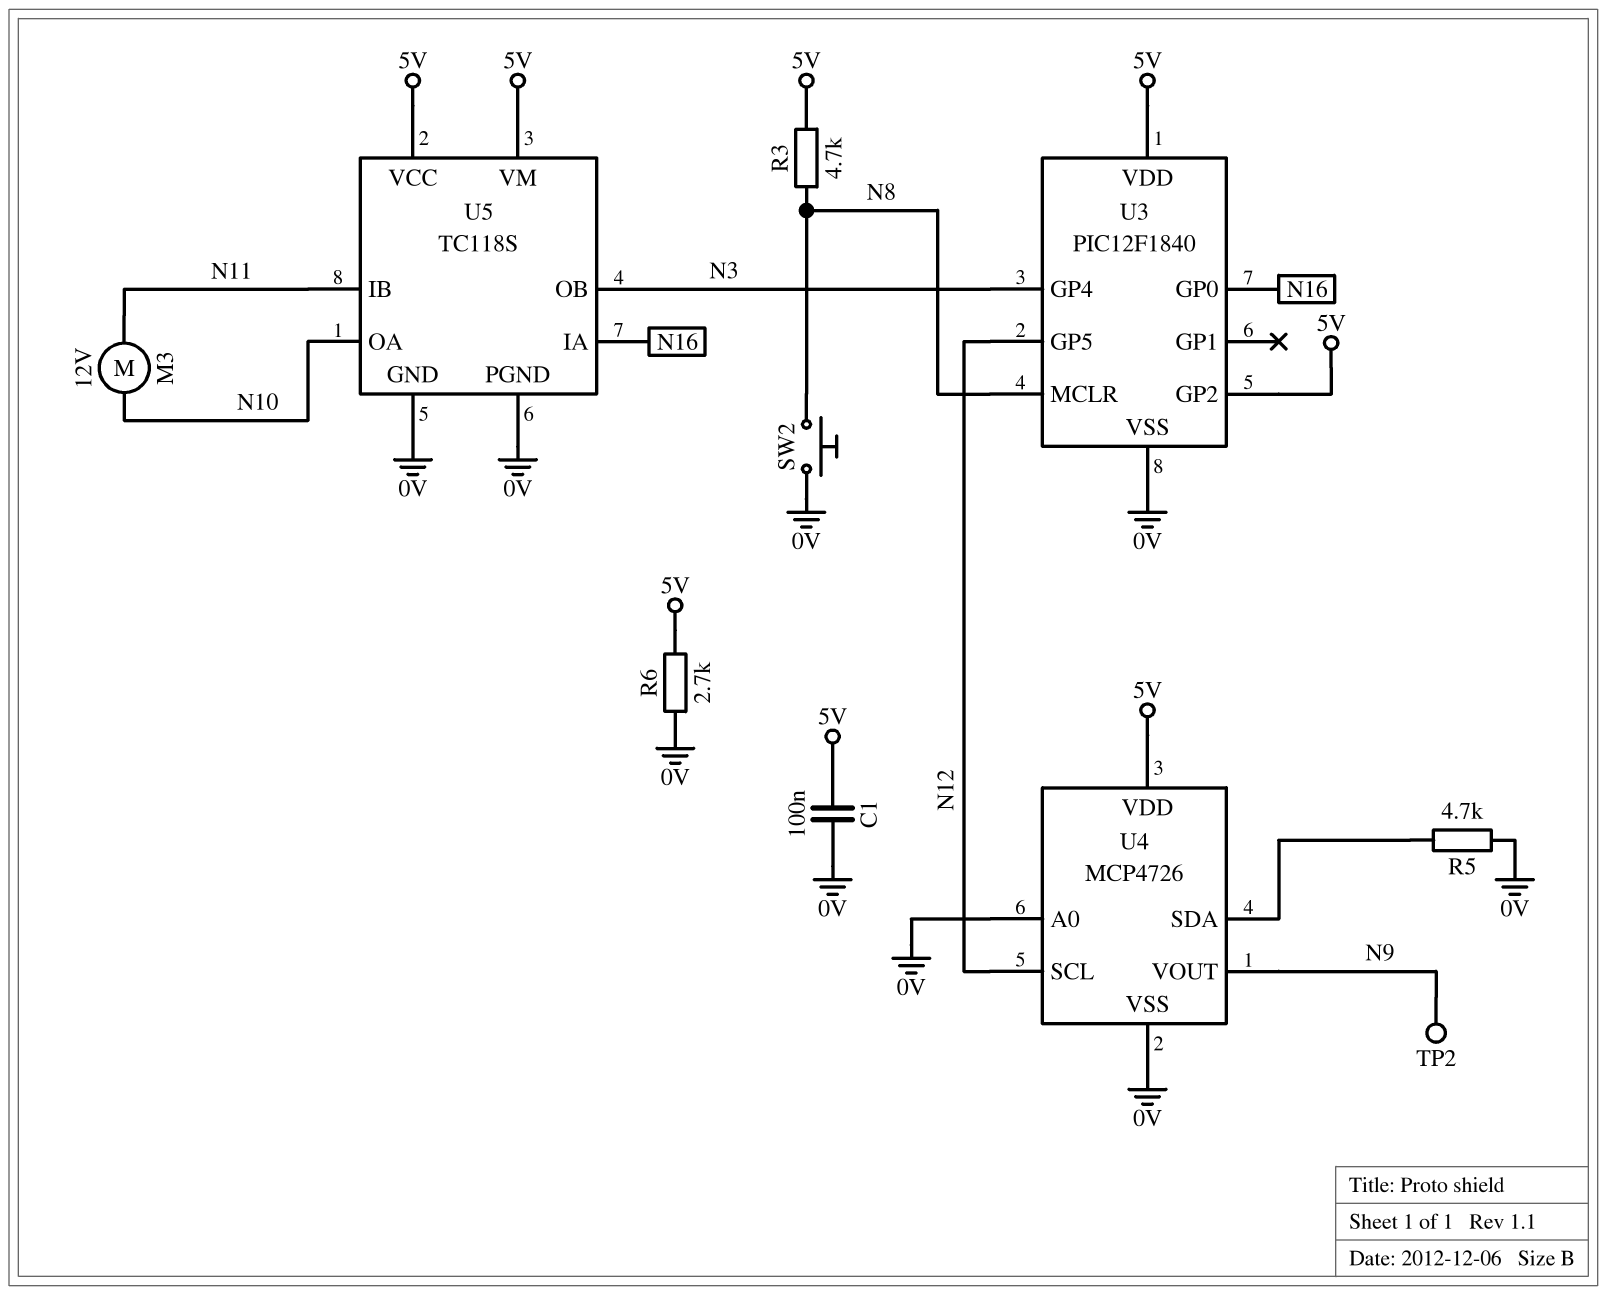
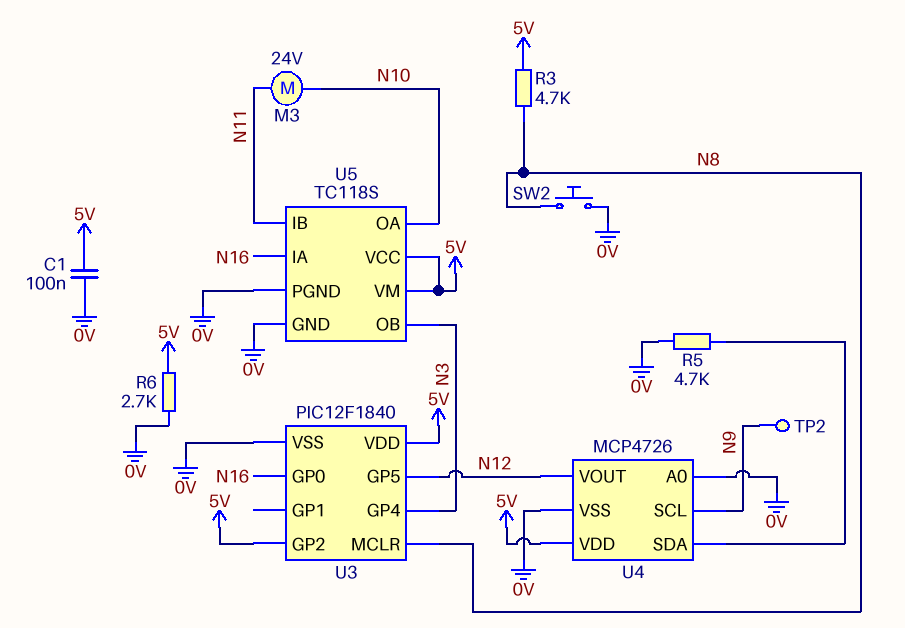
M3: motor 12V (N10, N11) -> motor 24V (N10, N11)
U4 pin SCL: N12 -> N9
U4 pin VOUT: N9 -> N12

